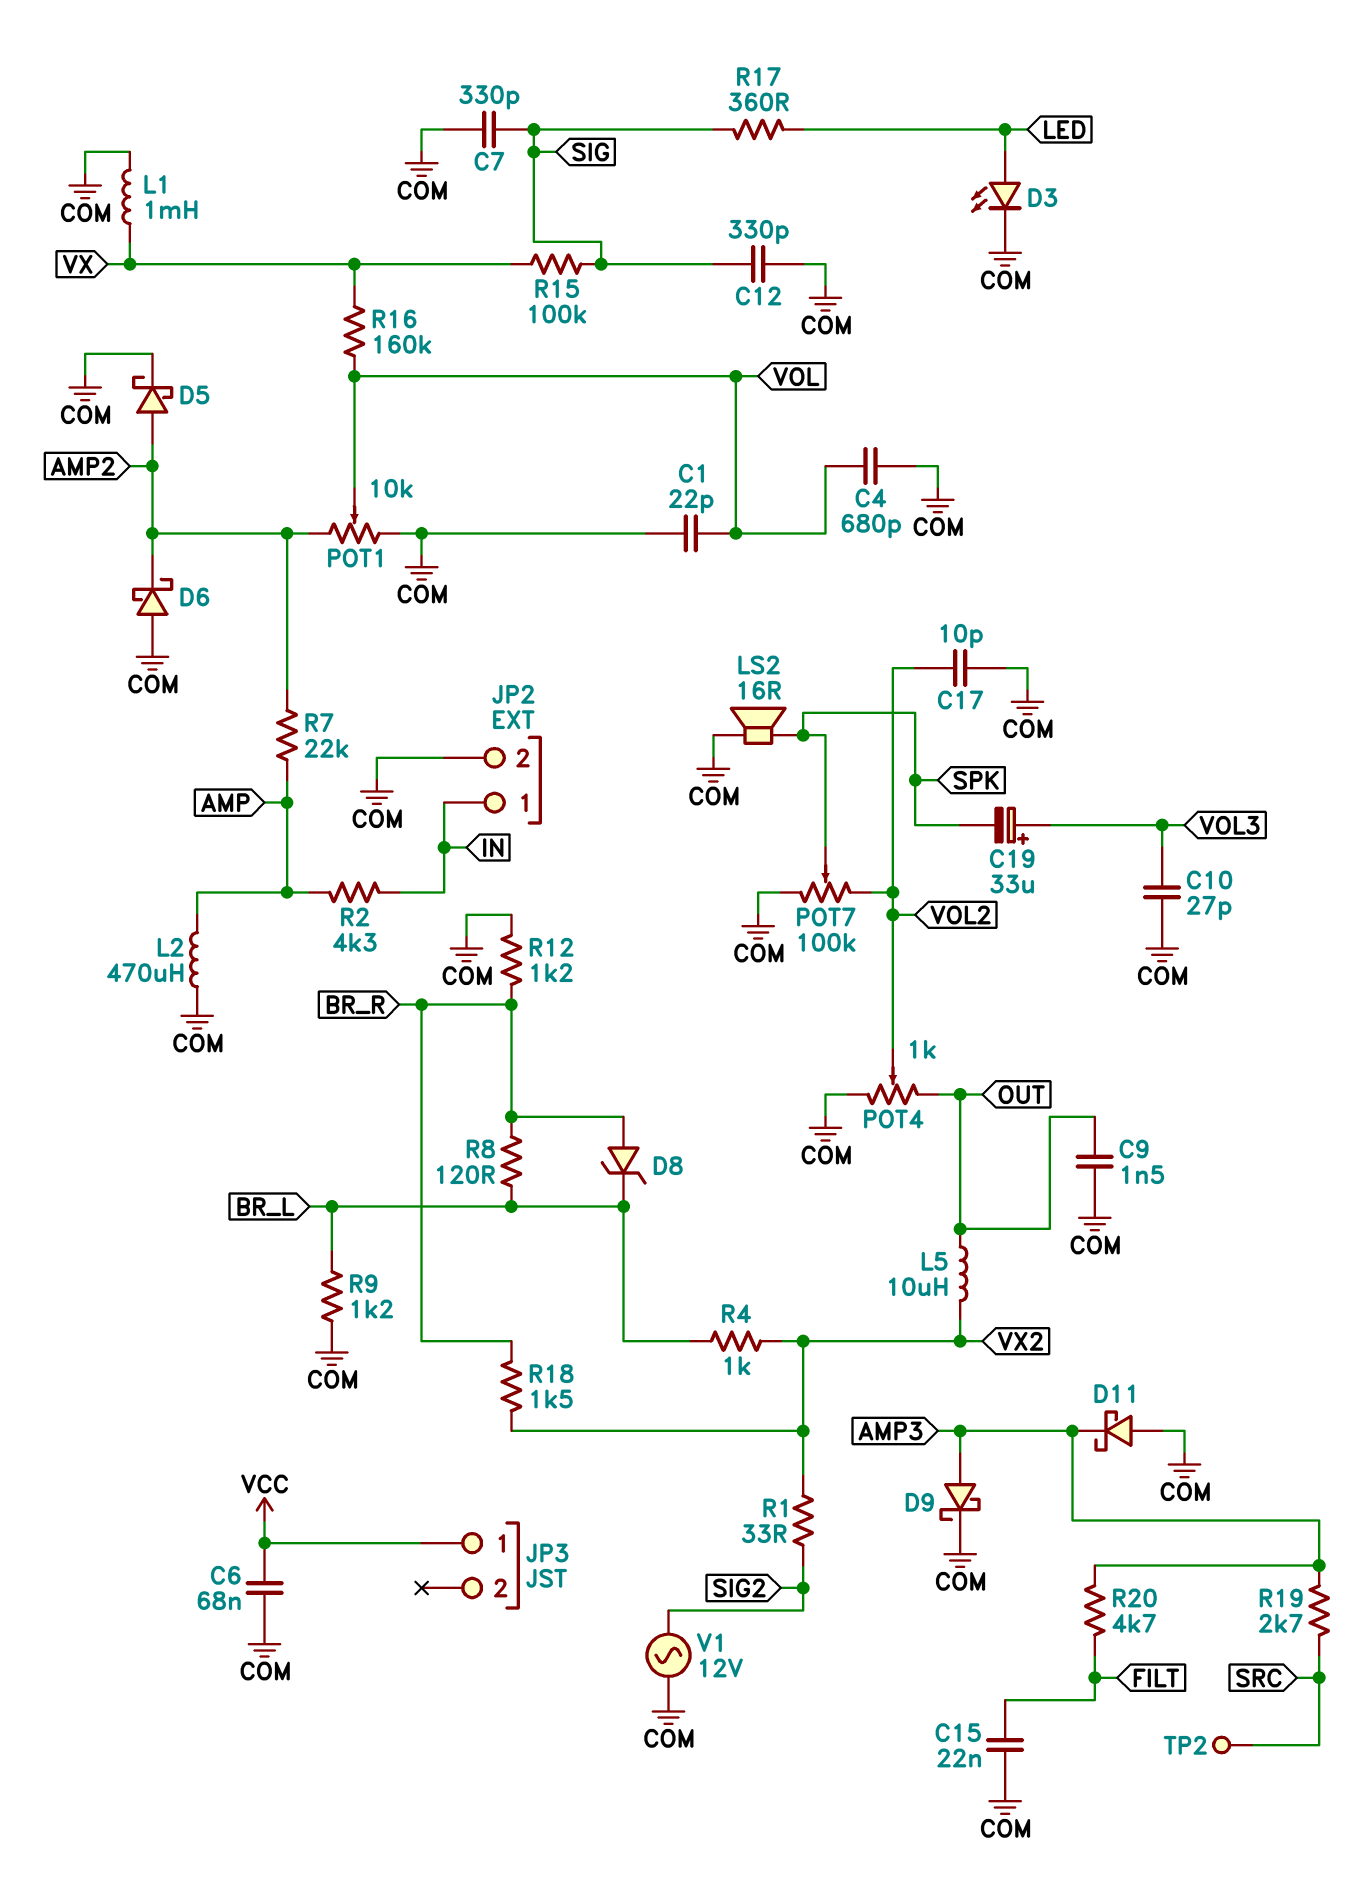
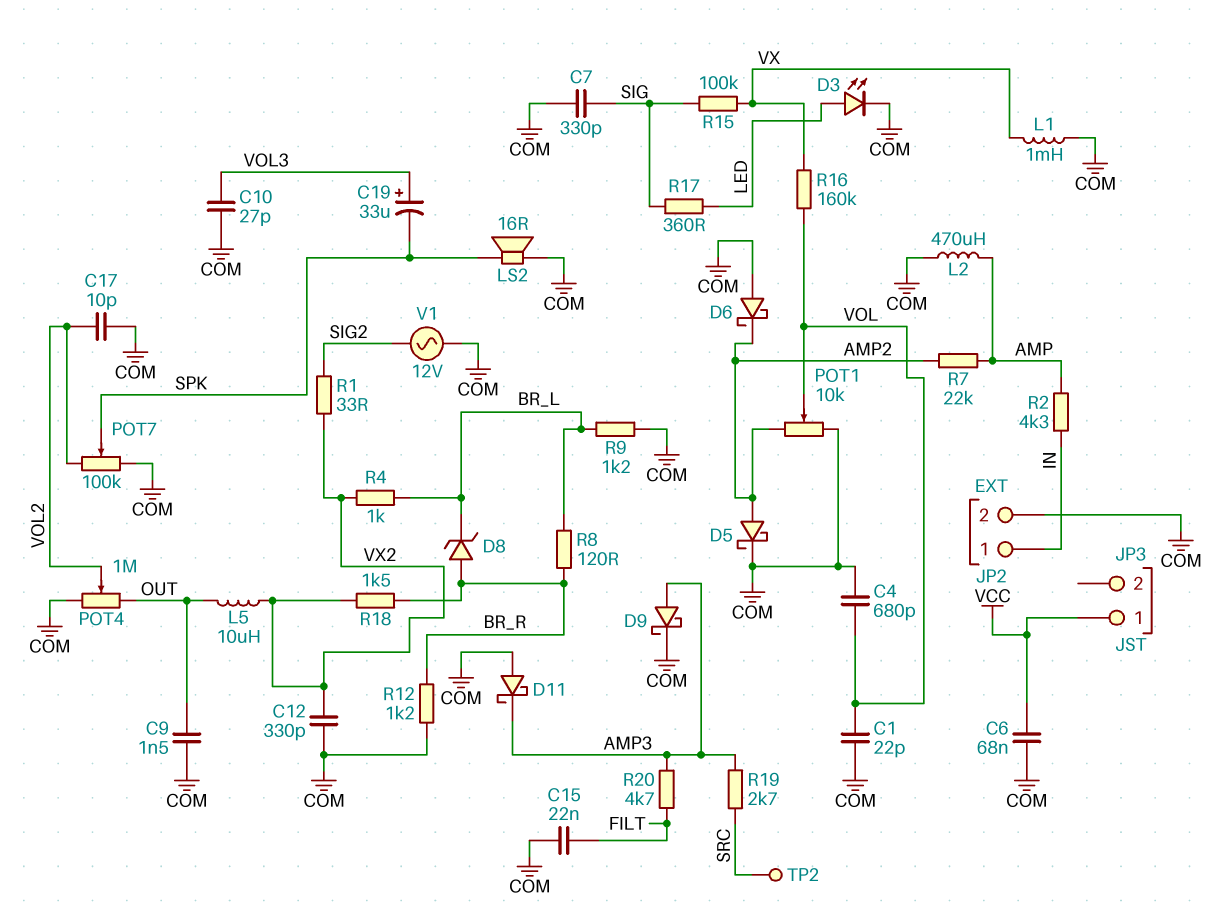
C12: 330pF (COM, SIG) -> 330pF (COM, VX2)
POT4: 1k (COM, OUT, wiper VOL2) -> 1M (COM, OUT, wiper VOL2)

